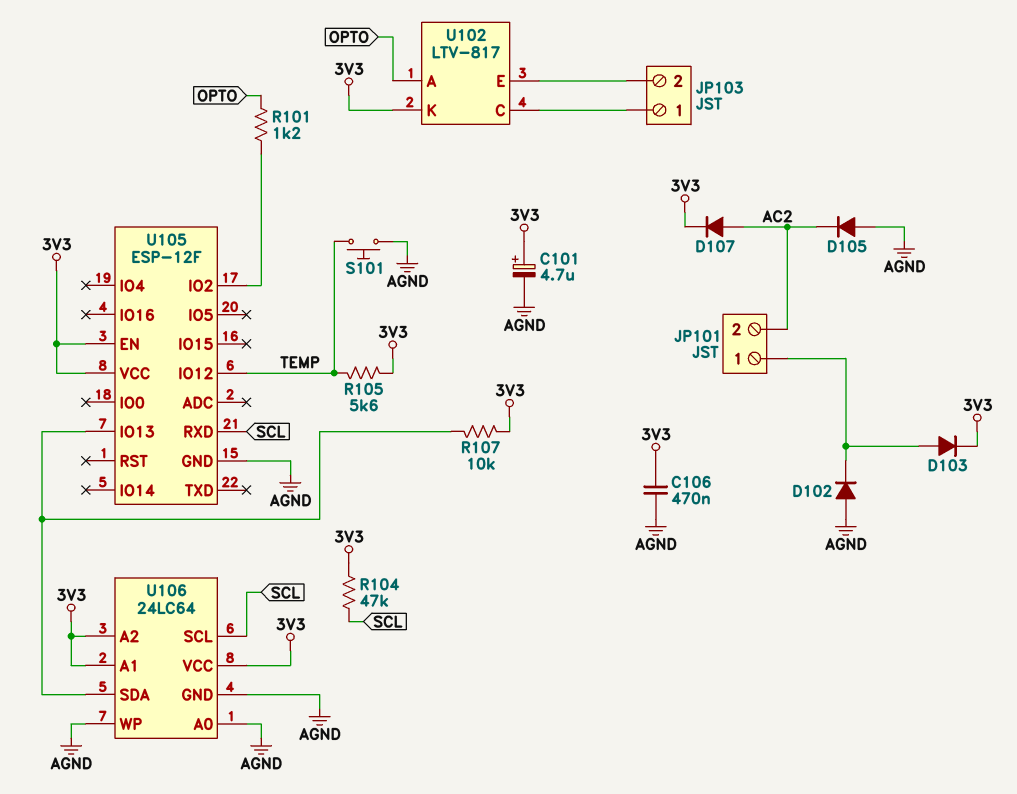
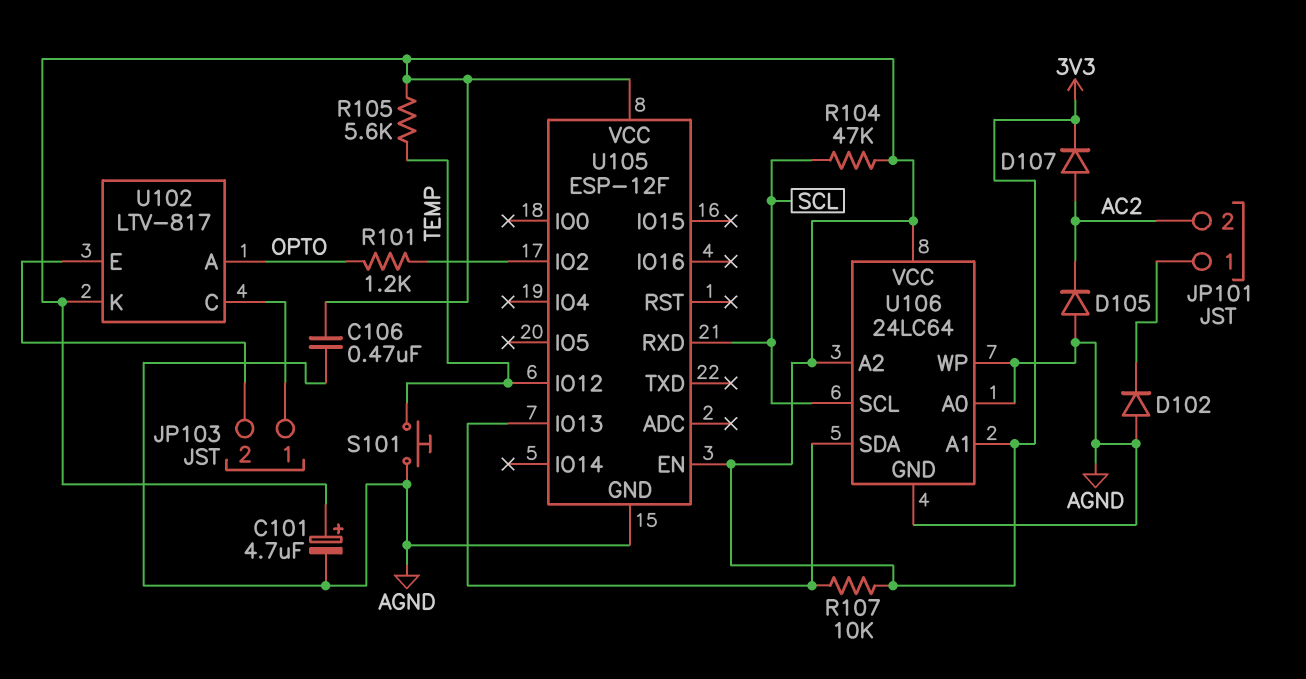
D103: diode (A JP101/1, K 3V3) -> none

